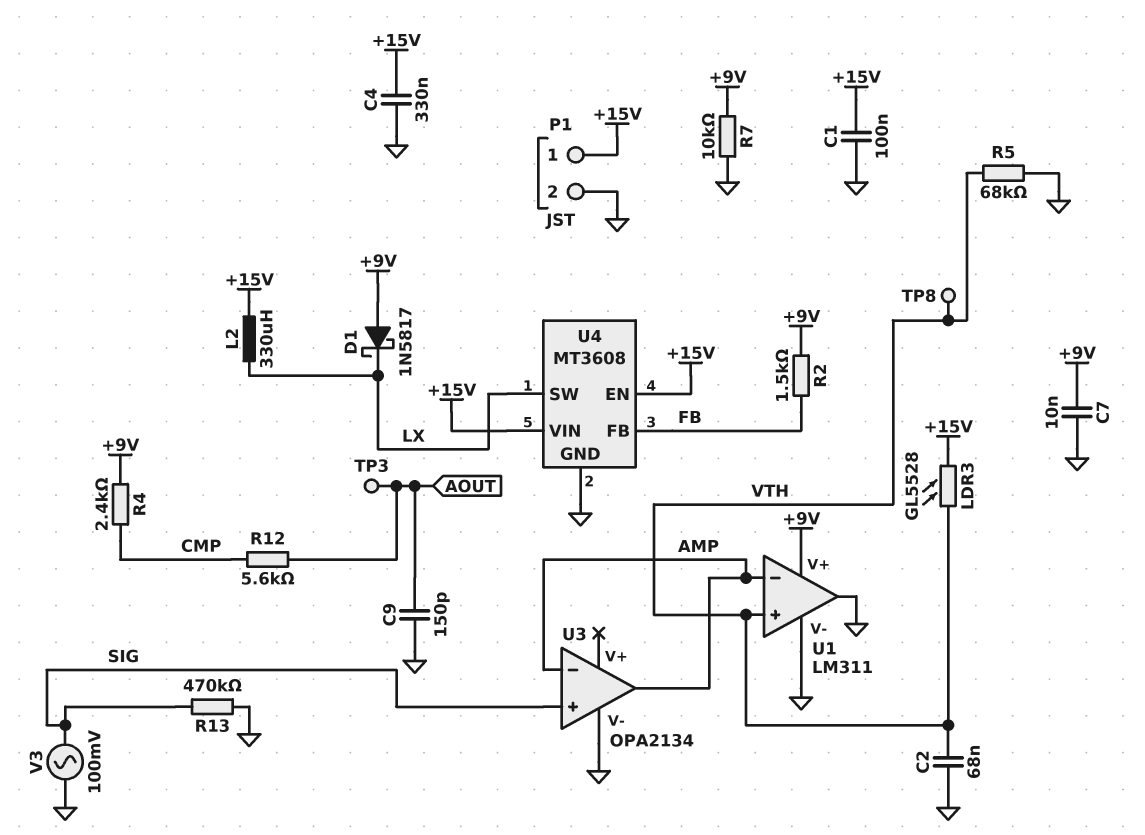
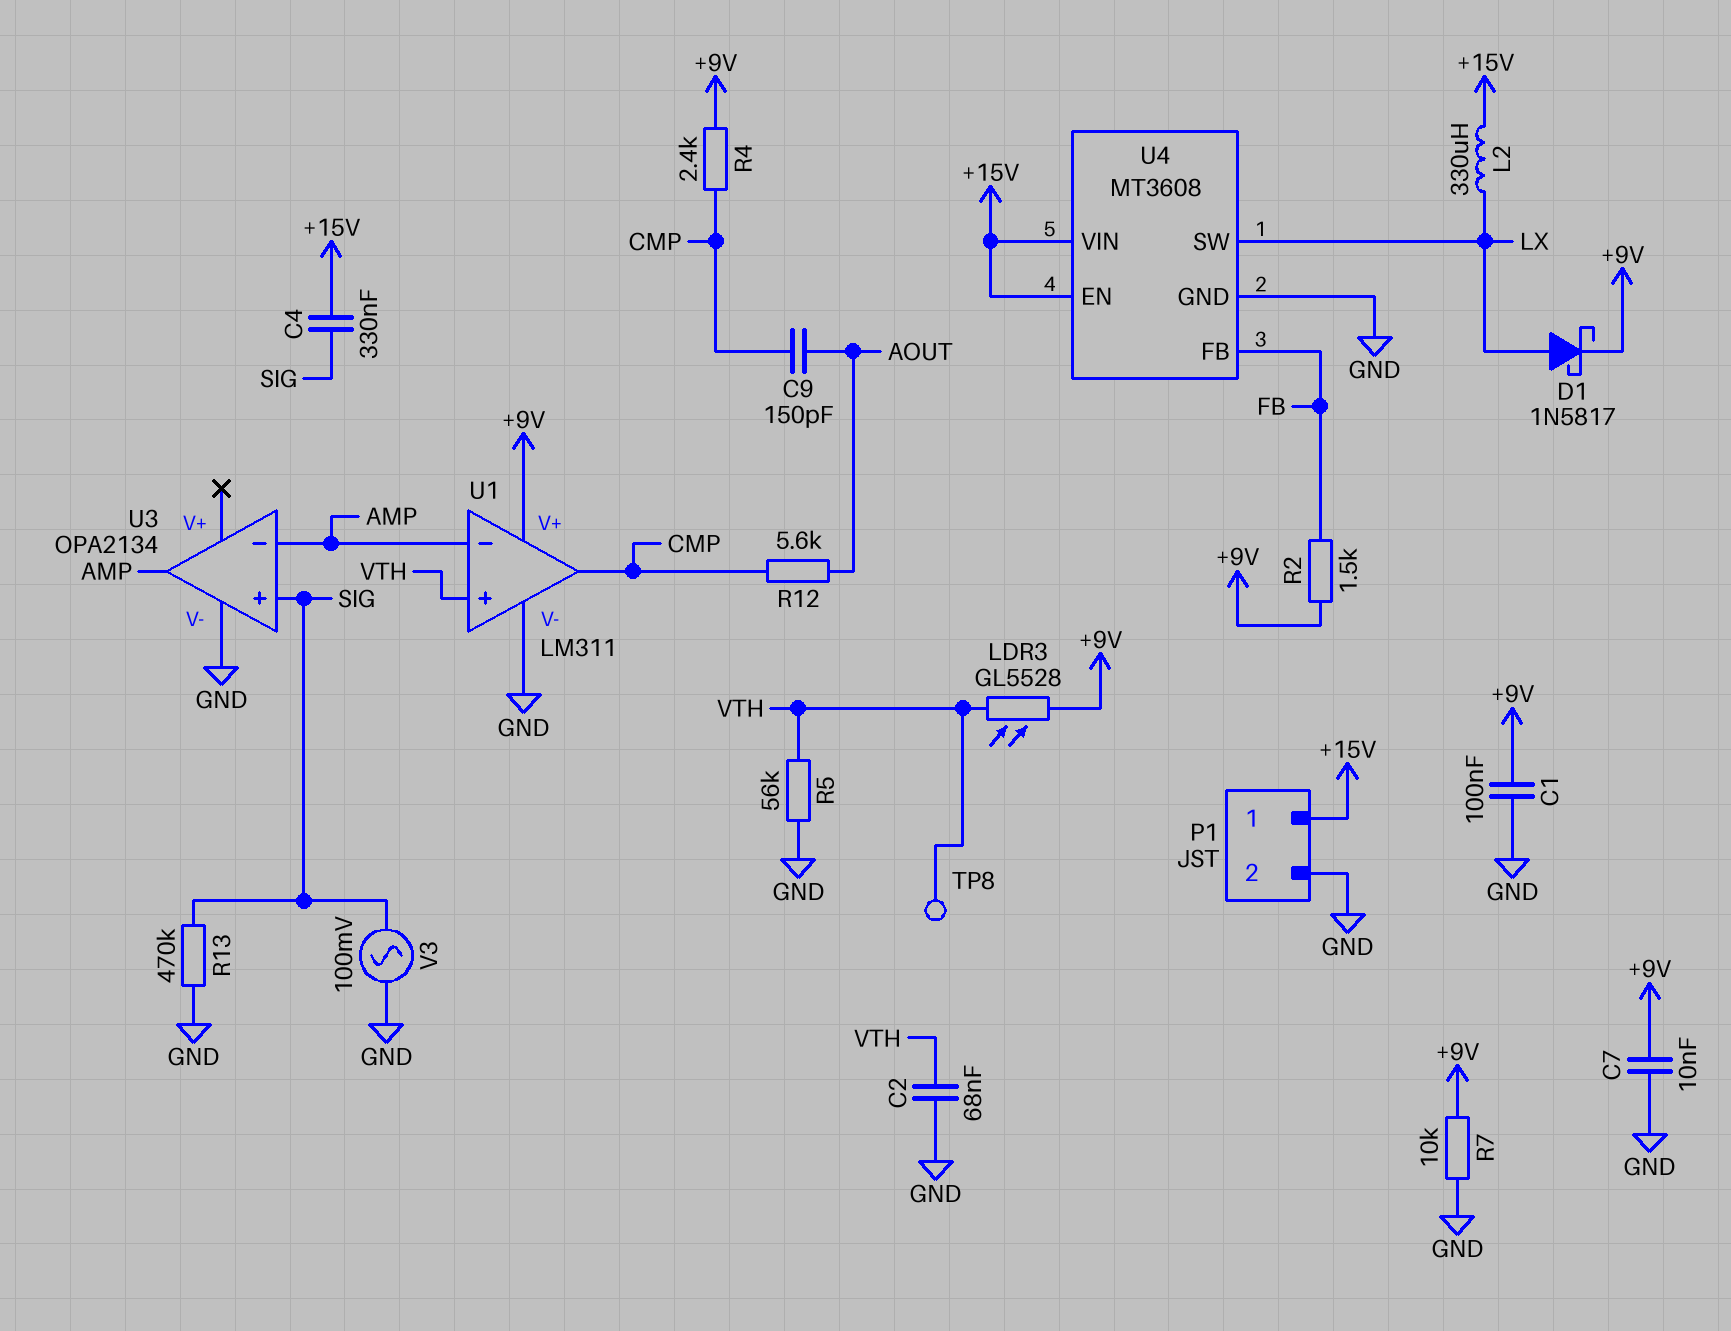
C1: 100nF (+15V, GND) -> 100nF (+9V, GND)
C4: 330nF (+15V, GND) -> 330nF (+15V, SIG)
C9: 150pF (AOUT, GND) -> 150pF (AOUT, CMP)
D1: schottky 1N5817 (A +9V, K LX) -> schottky 1N5817 (A LX, K +9V)
LDR3: GL5528 (+15V, VTH) -> GL5528 (+9V, VTH)
R5: 68k (GND, VTH) -> 56k (GND, VTH)
TP3: test point (AOUT) -> none
U1 pin out: GND -> CMP

